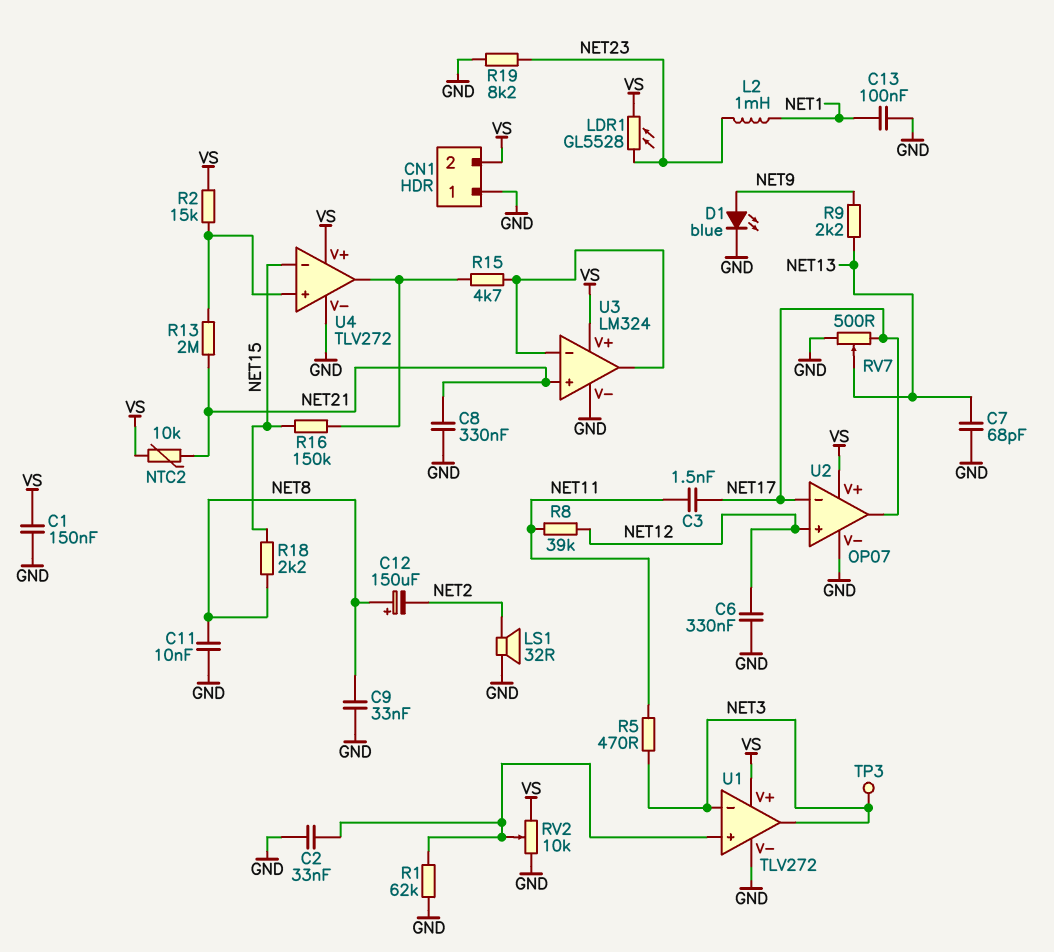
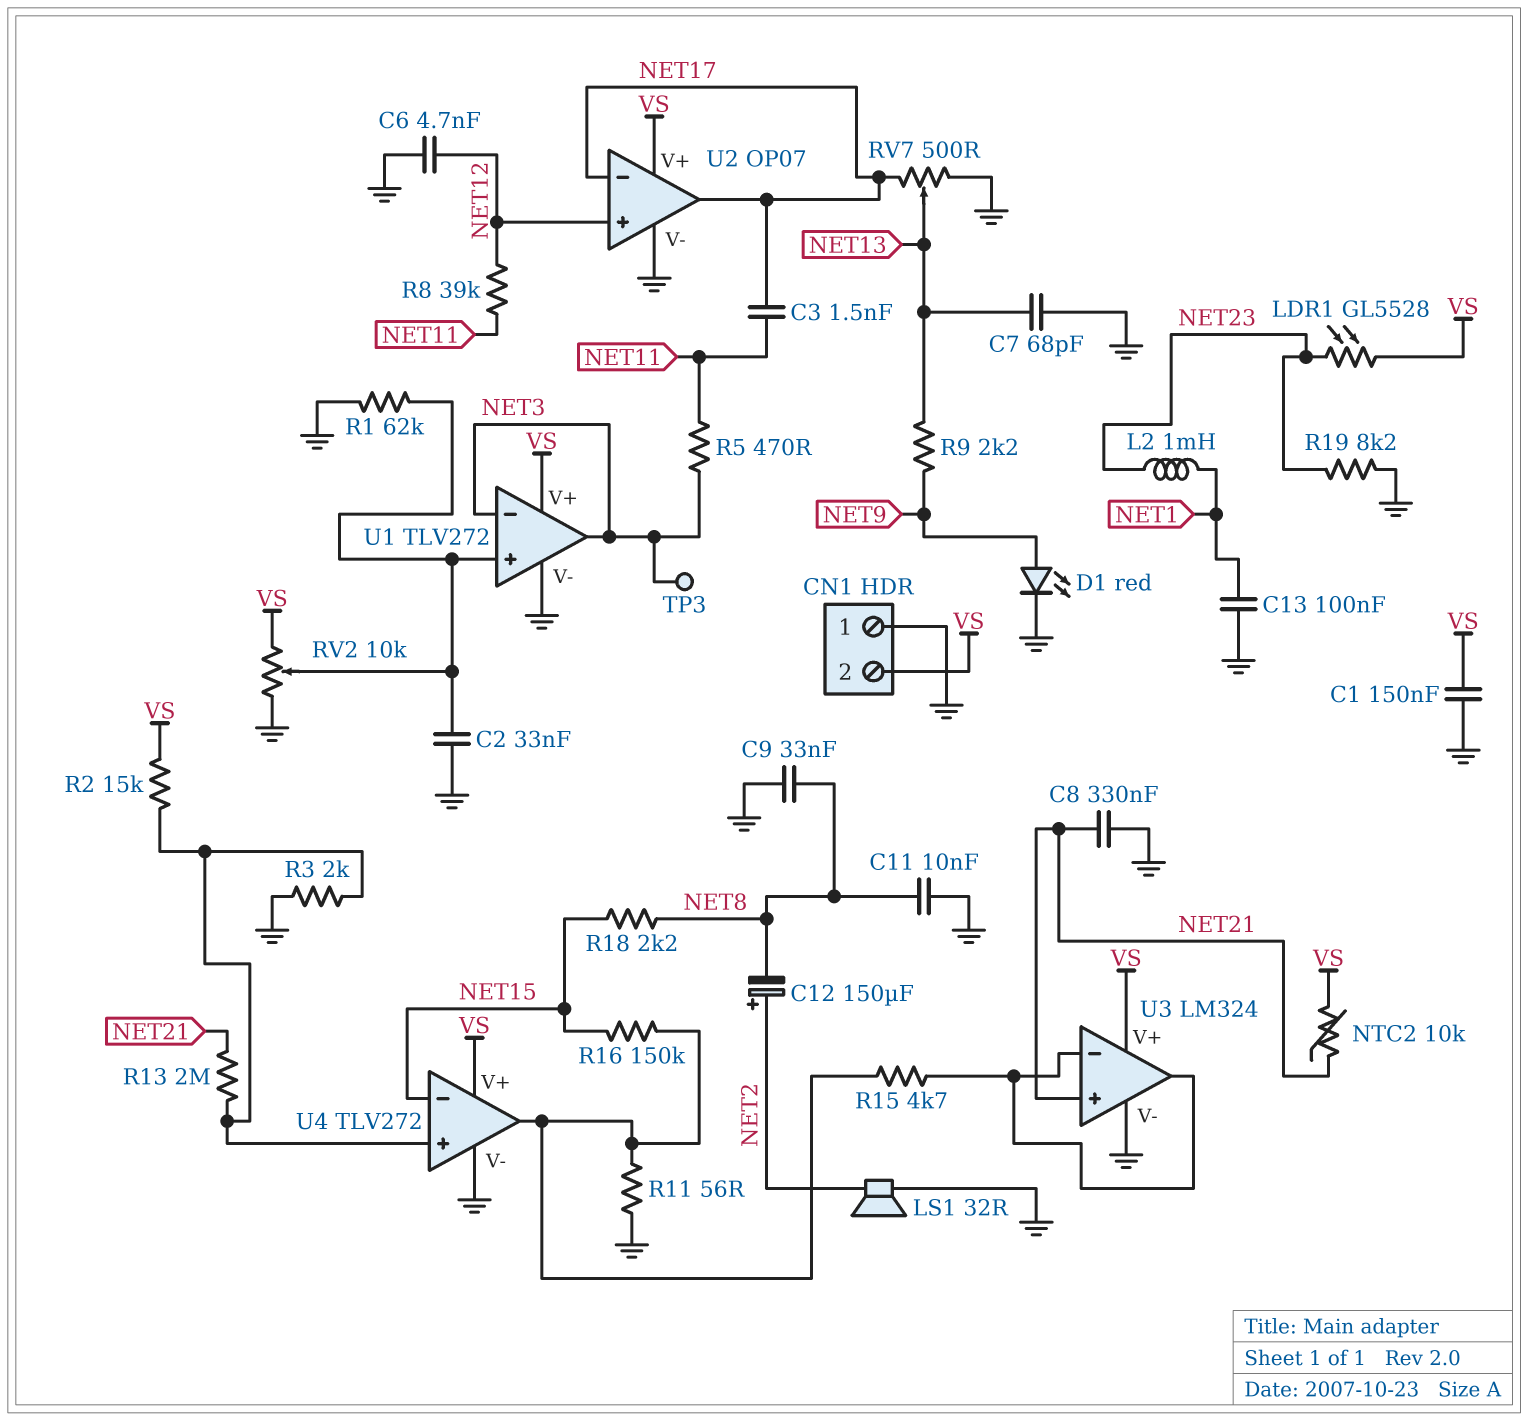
C6: 330nF (GND, NET12) -> 4.7nF (GND, NET12)
C12: 150uF (plus NET8, minus NET2) -> 150uF (plus NET2, minus NET8)
D1: LED blue (A NET9, K GND) -> LED red (A NET9, K GND)
R3: none -> 2k (GND, U4/in+)
R11: none -> 56 (GND, U4/out)

